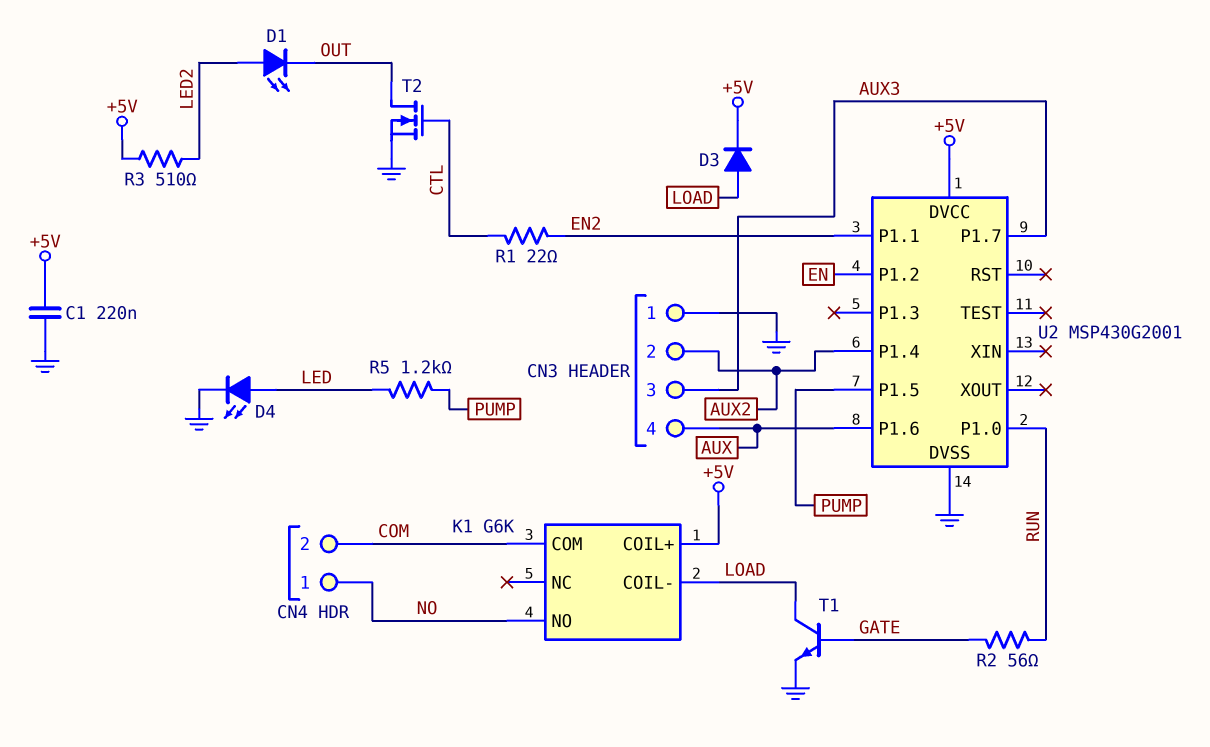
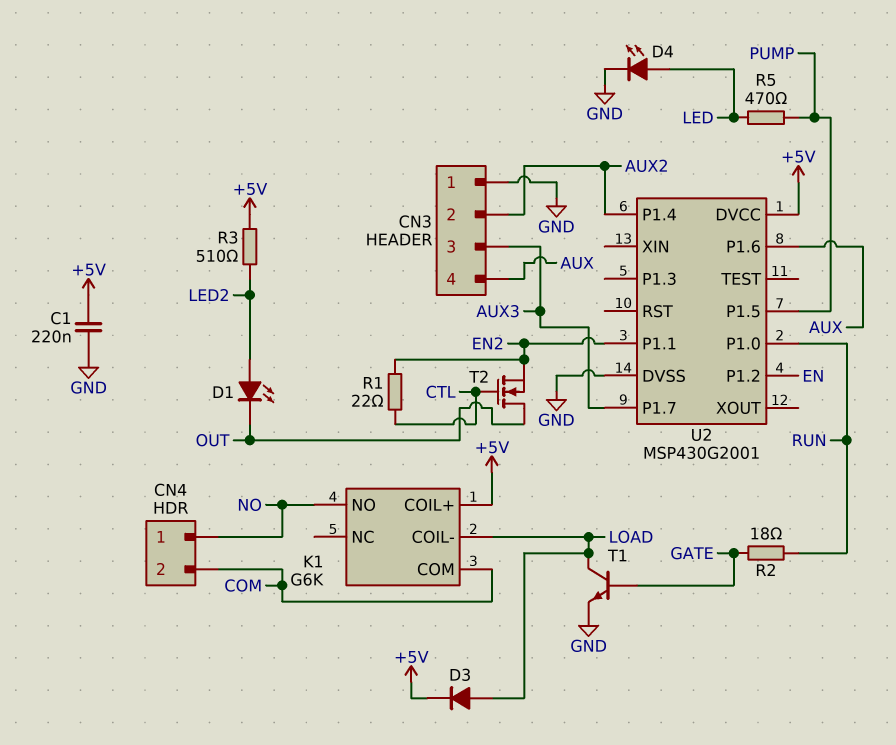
R2: 56 (GATE, RUN) -> 18 (GATE, RUN)
R5: 1.2k (LED, PUMP) -> 470 (LED, PUMP)
T2: NMOS (G CTL, D OUT, S GND) -> NMOS (G CTL, D OUT, S EN2)

